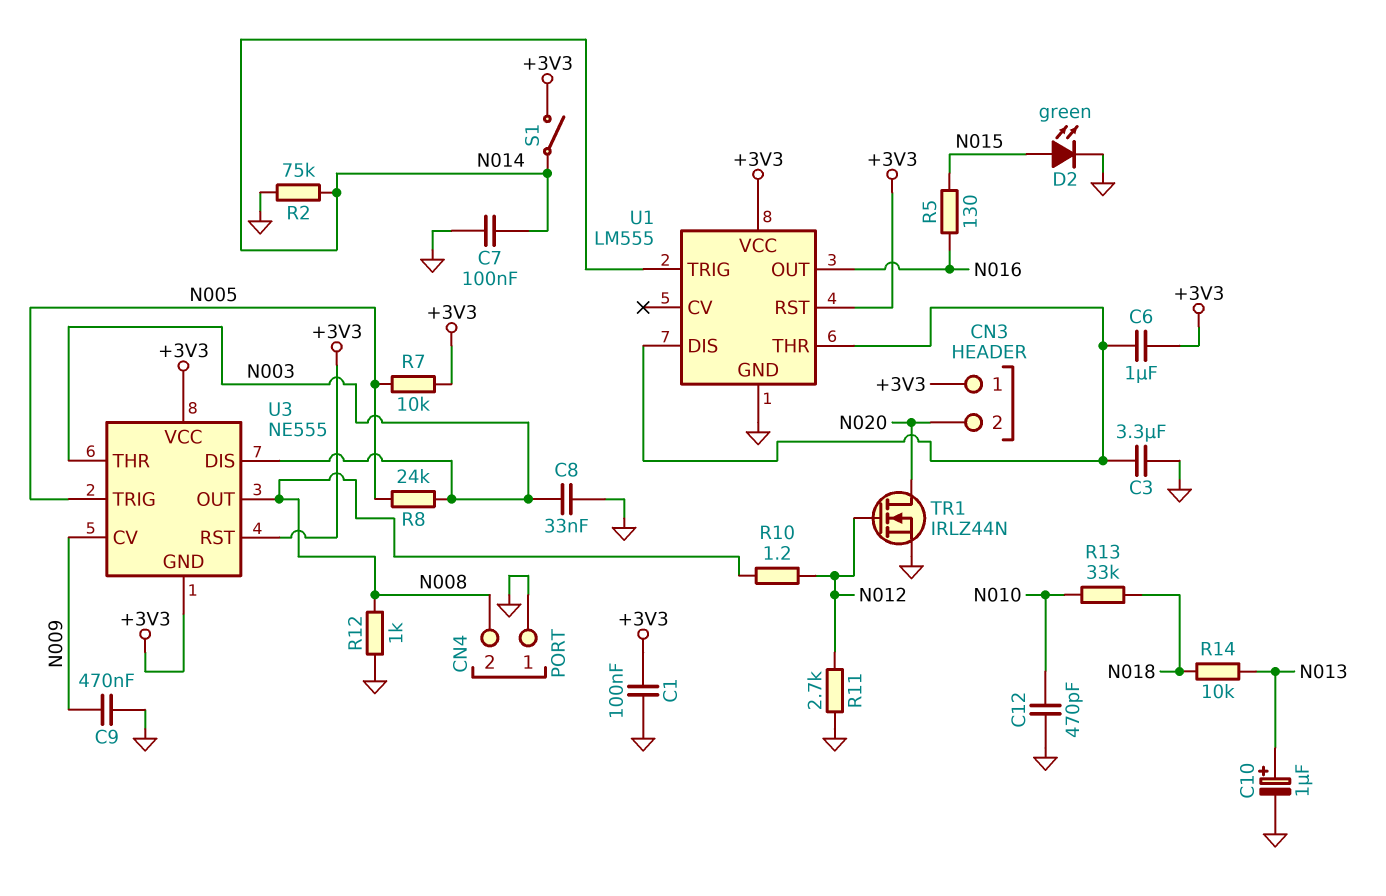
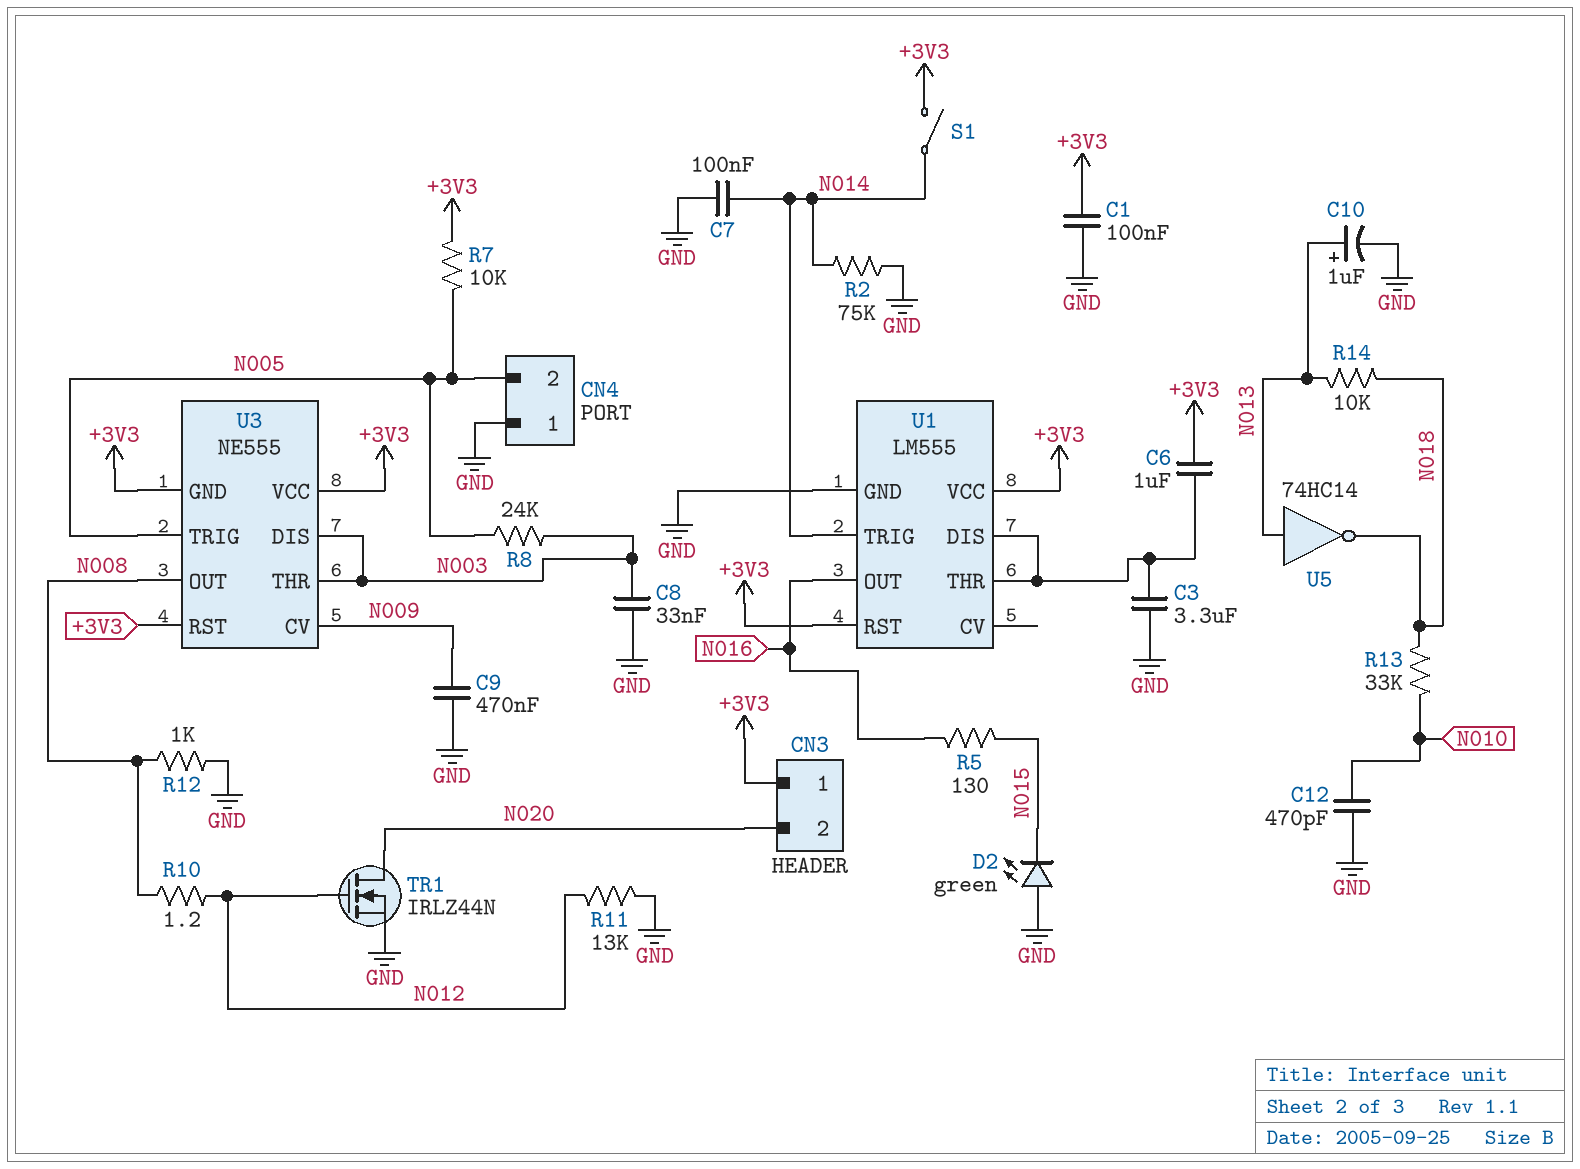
CN4 pin 2: N008 -> N005
D2: LED green (A N015, K GND) -> LED green (A GND, K N015)
R11: 2.7k (GND, N012) -> 13k (GND, N012)
U5: none -> NOT 74HC14 (in N013, out N018)

